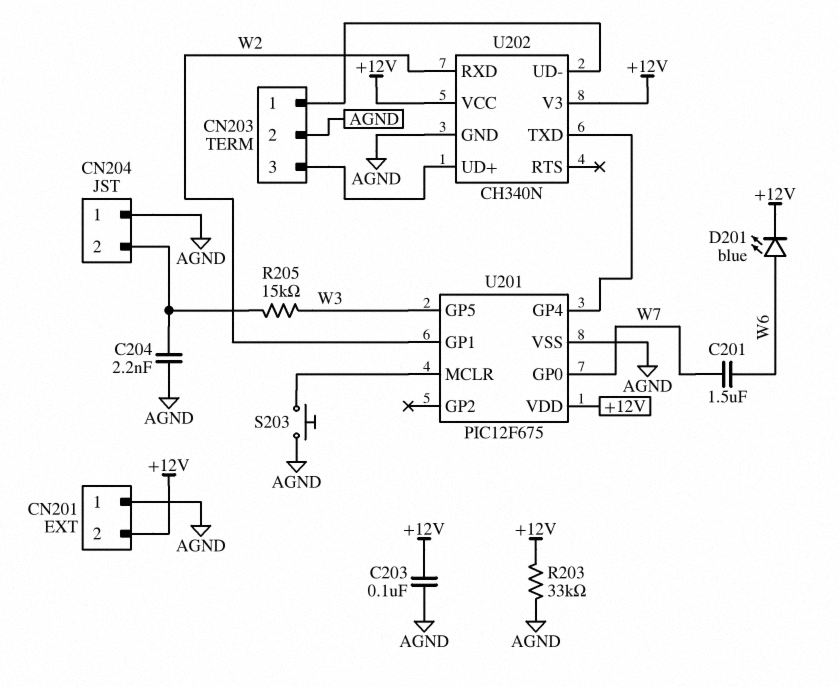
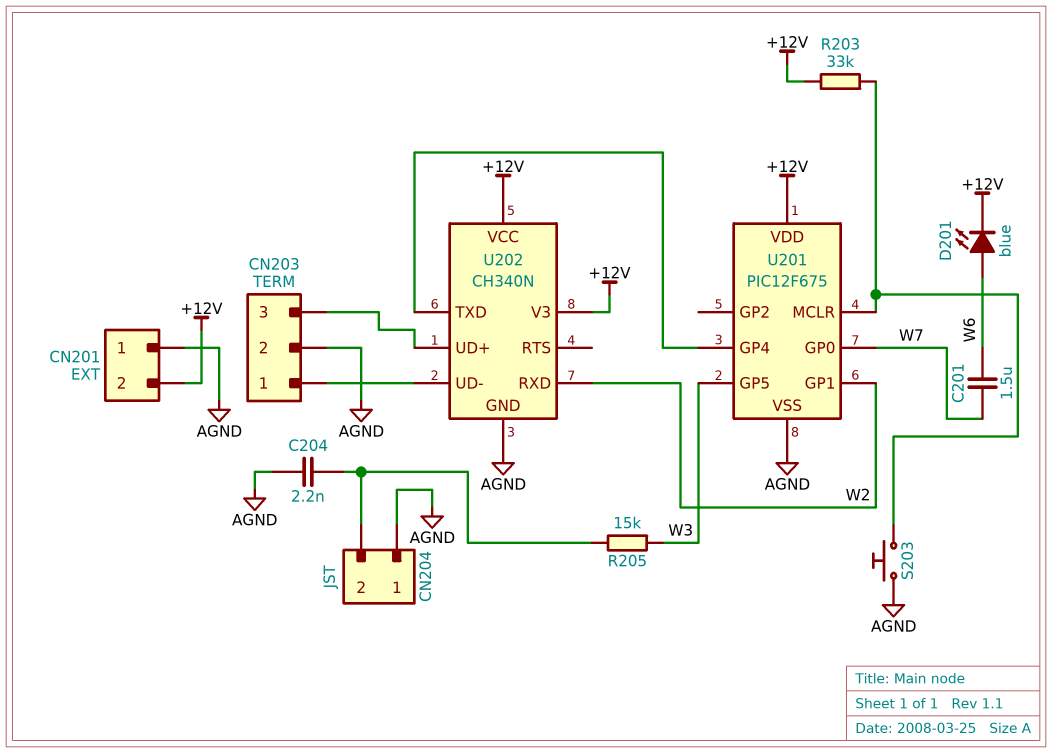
C203: 100nF (+12V, AGND) -> none
R203: 33k (+12V, AGND) -> 33k (+12V, U201/MCLR)

